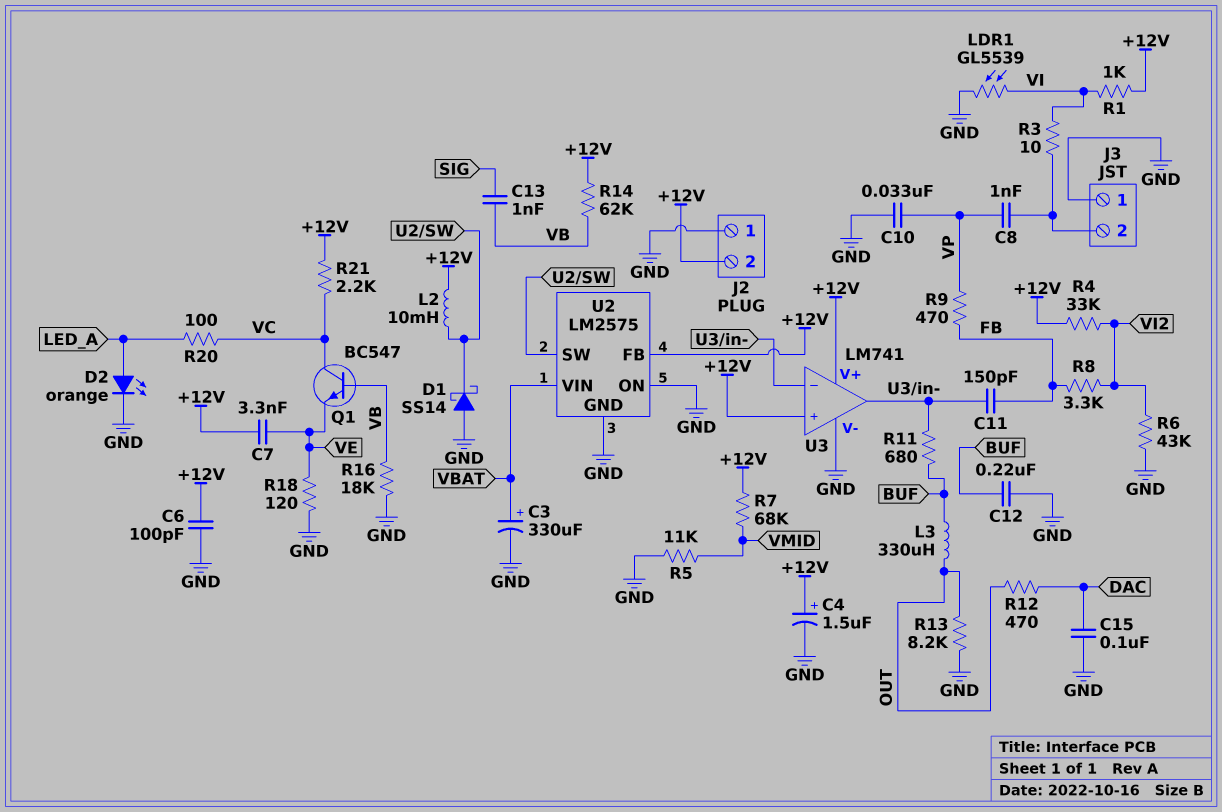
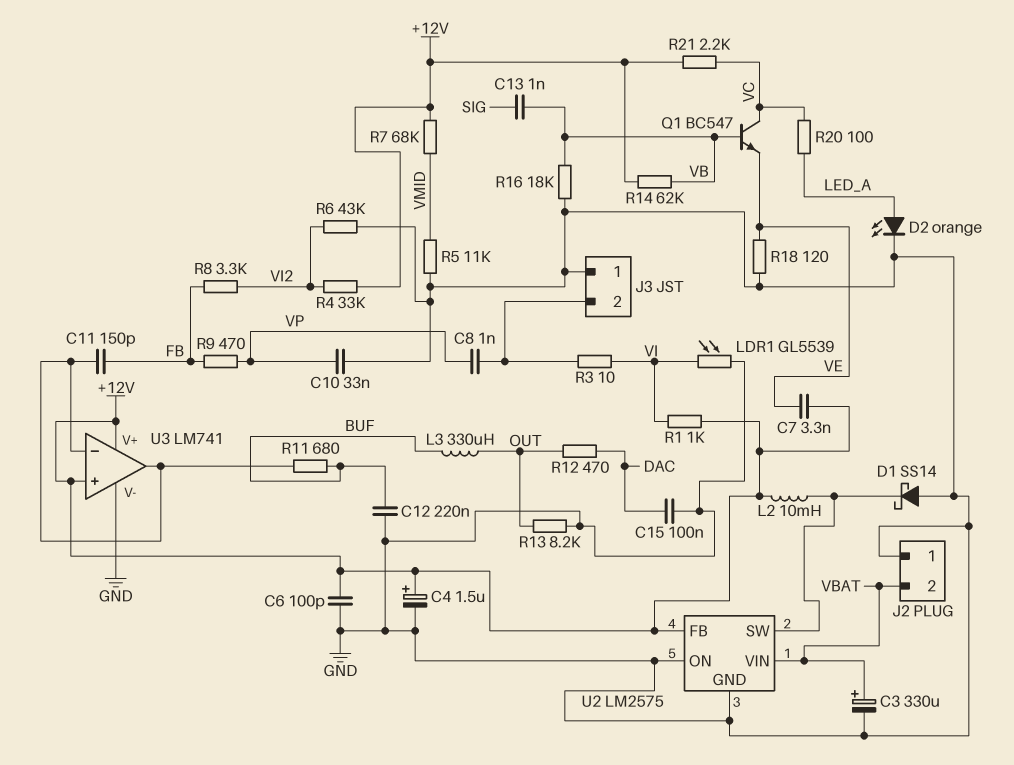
J2 pin 2: +12V -> VBAT

